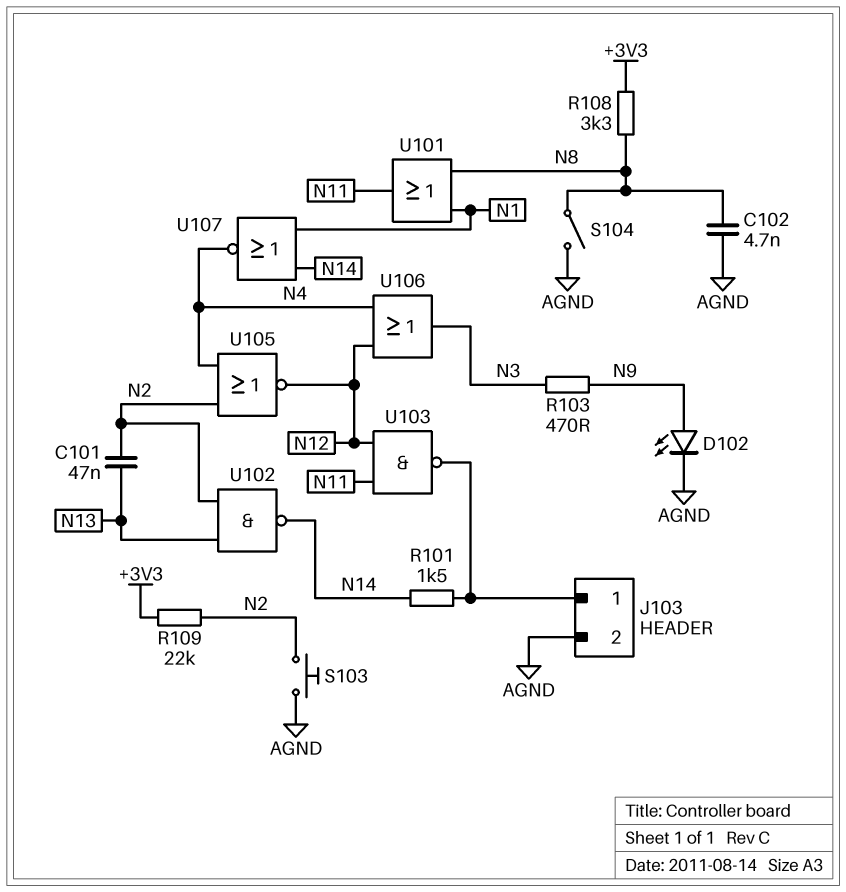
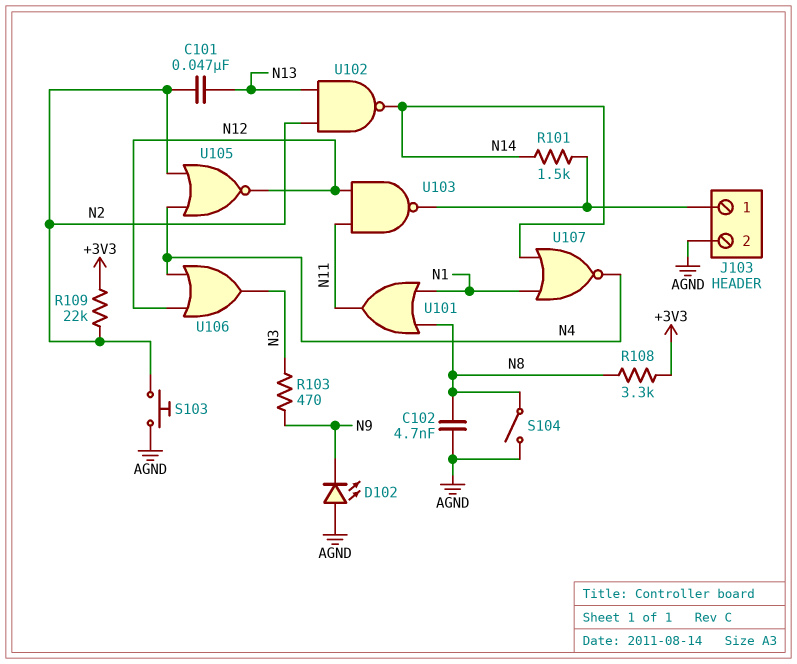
D102: LED (A N9, K AGND) -> LED (A AGND, K N9)

